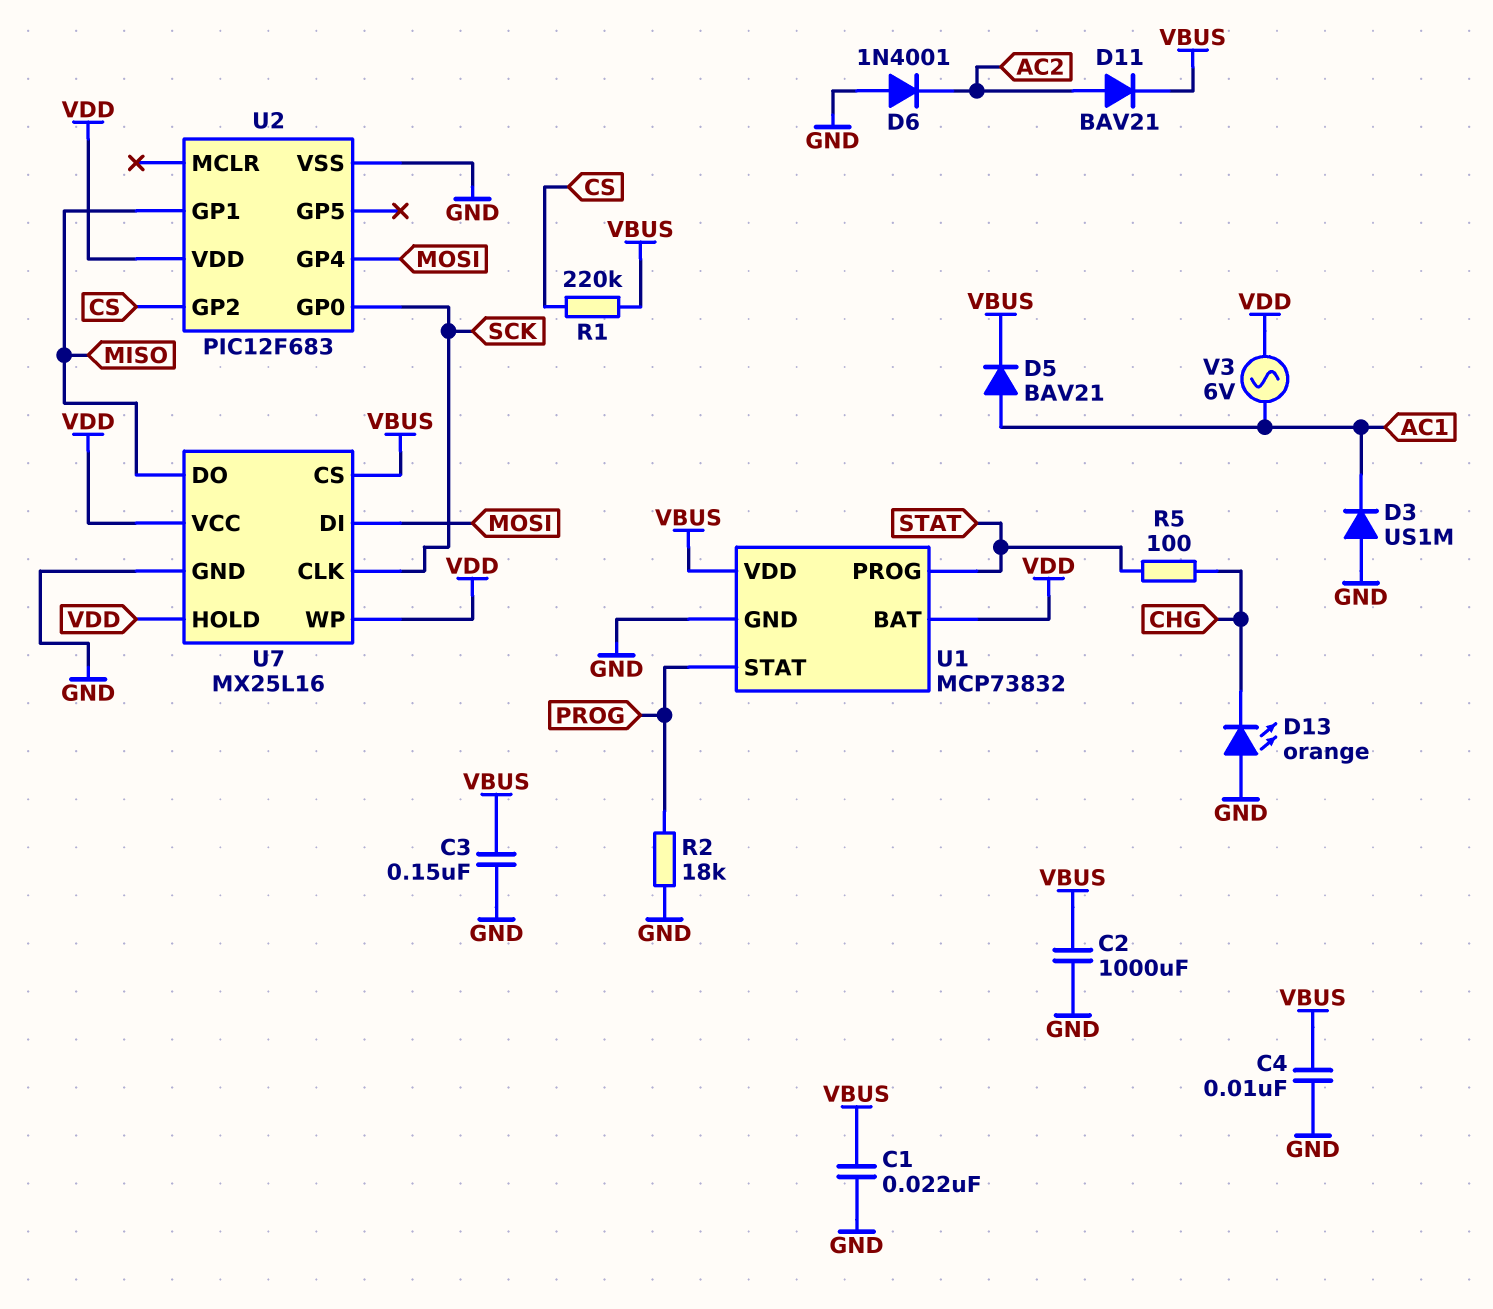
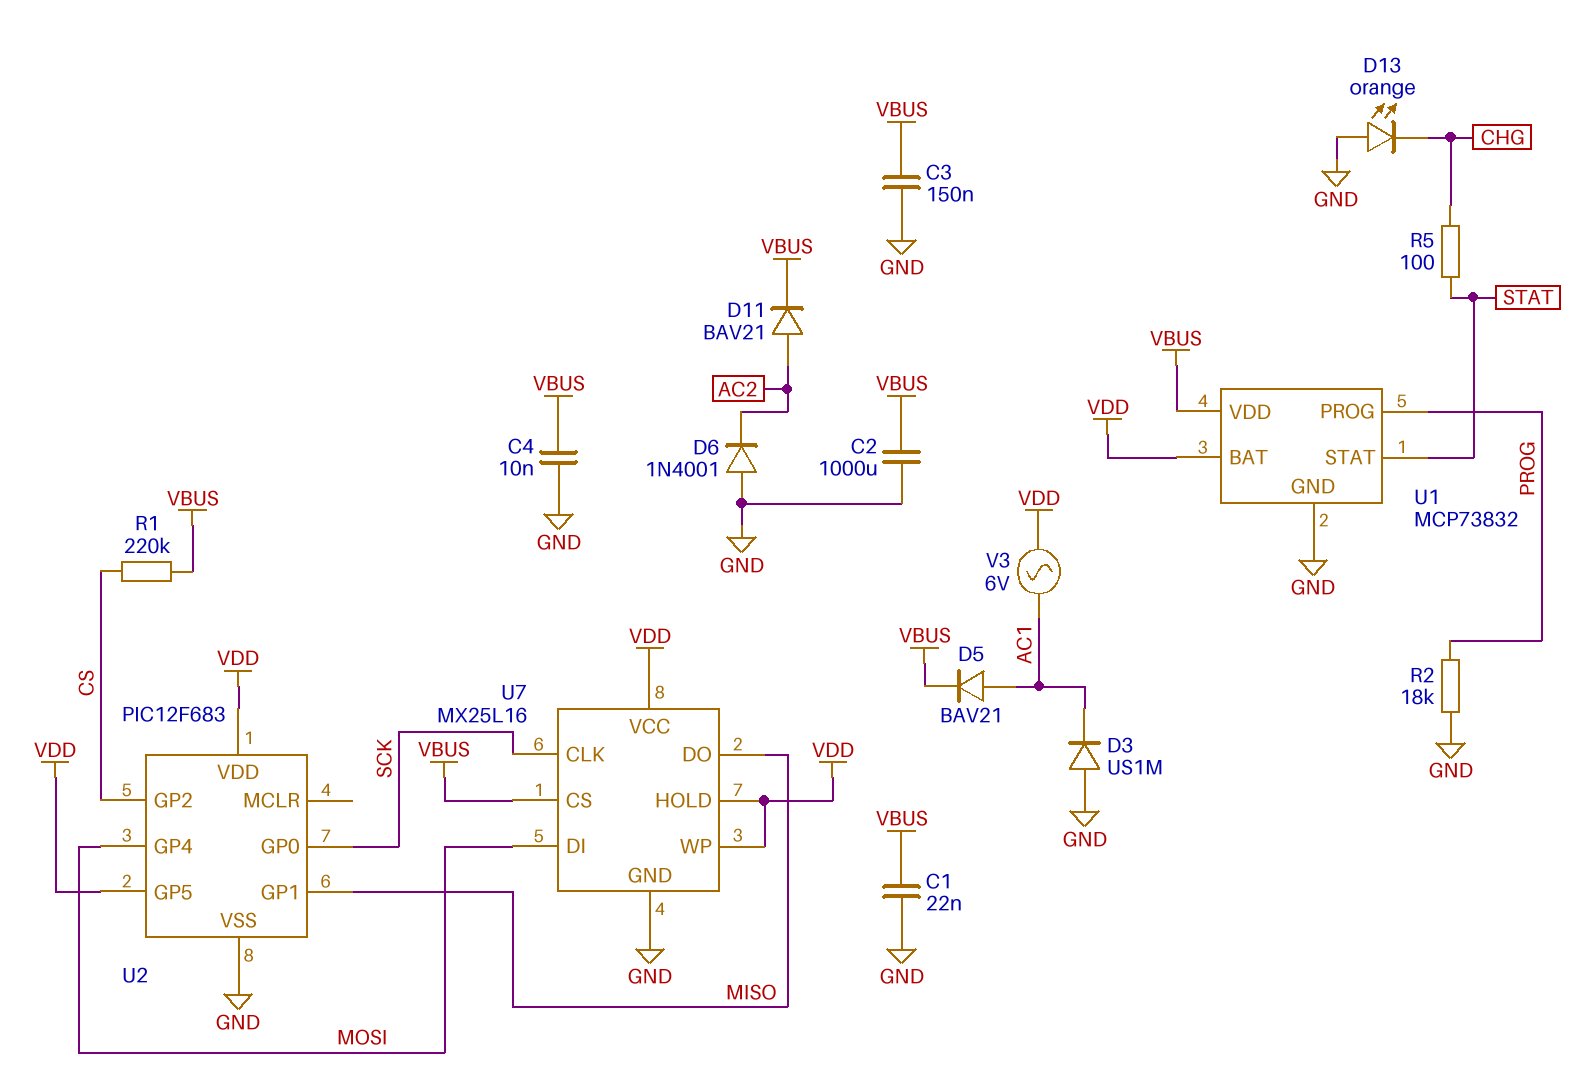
U1 pin PROG: STAT -> PROG
U1 pin STAT: PROG -> STAT
U2 pin GP5: none -> VDD

